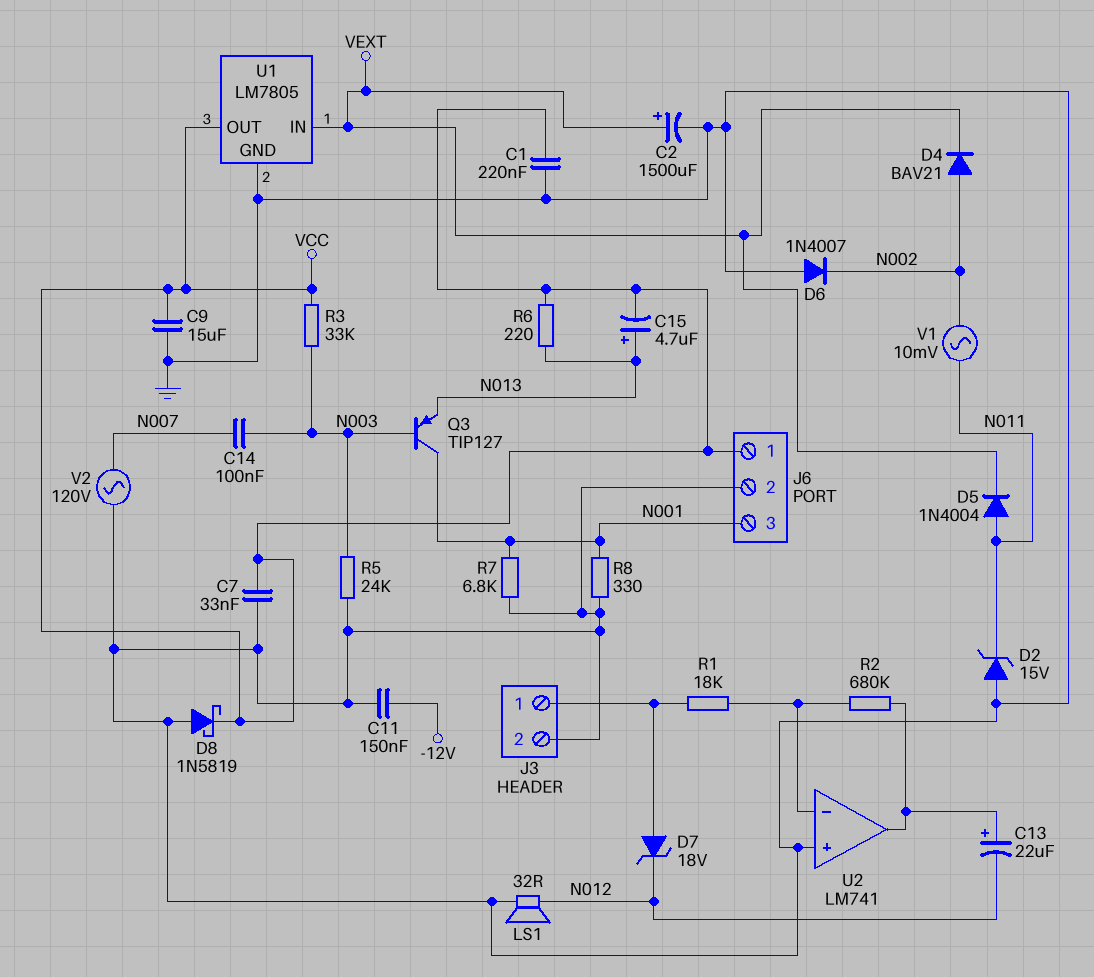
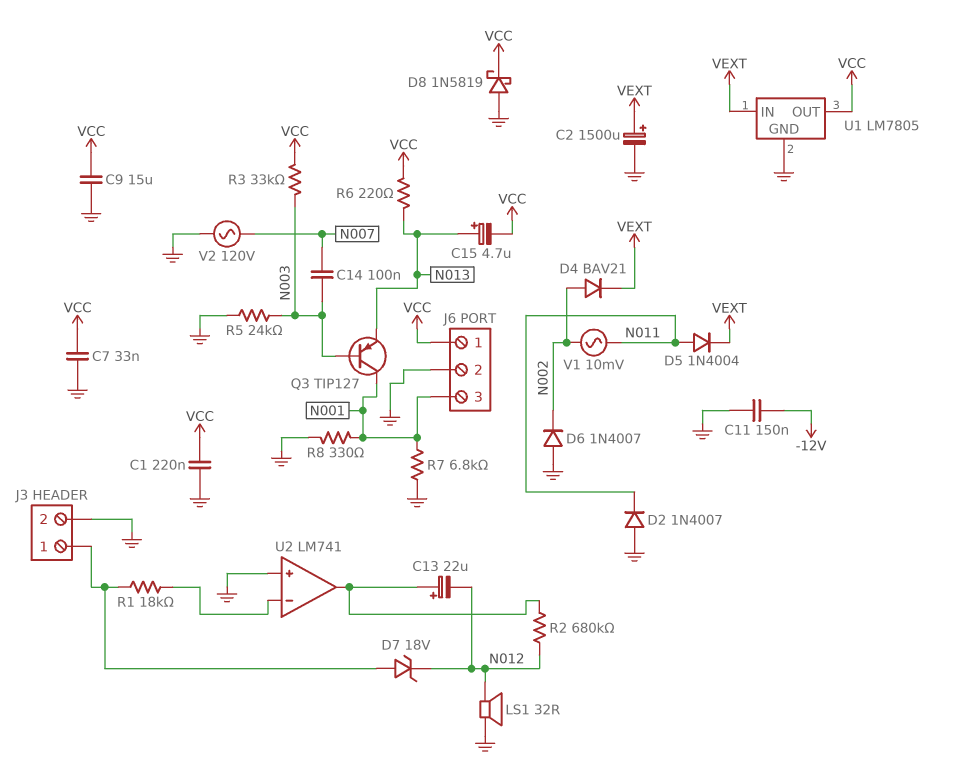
D2: zener 15V (A GND, K N011) -> diode 1N4007 (A GND, K N011)
R2: 680k (U2/in-, U2/out) -> 680k (N012, U2/out)

